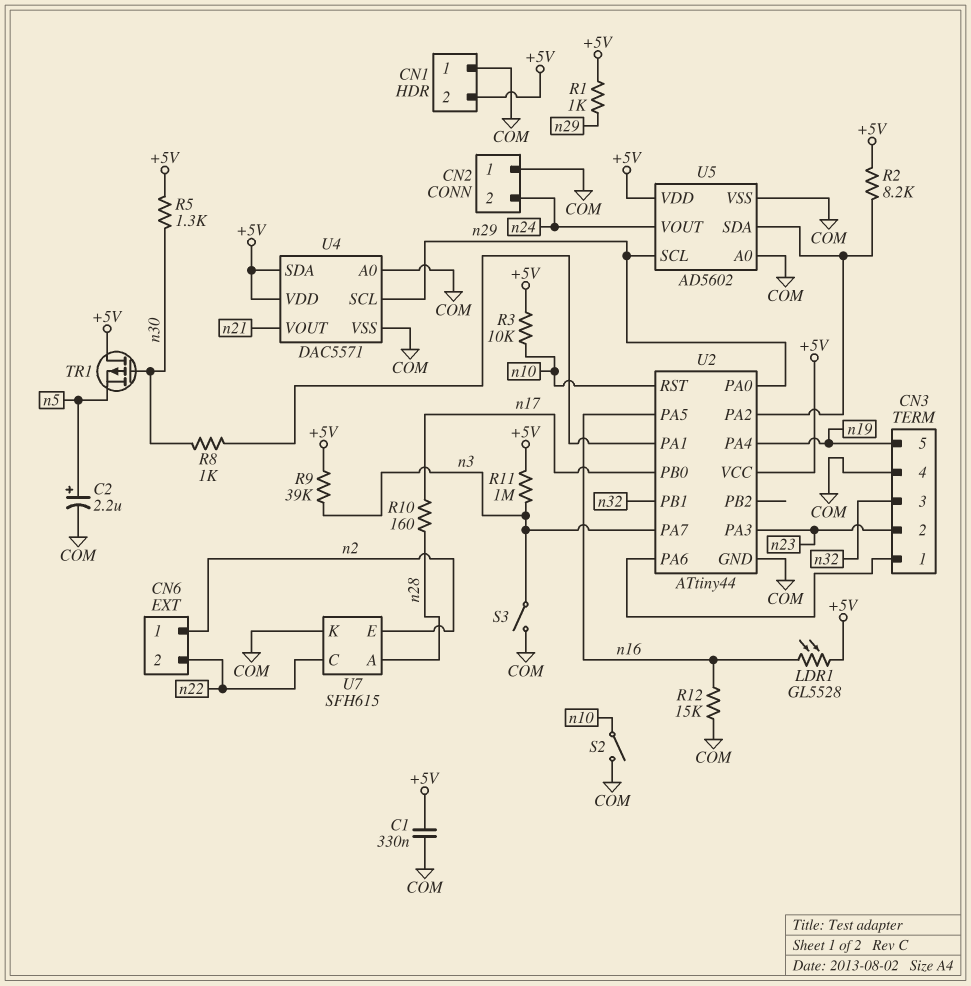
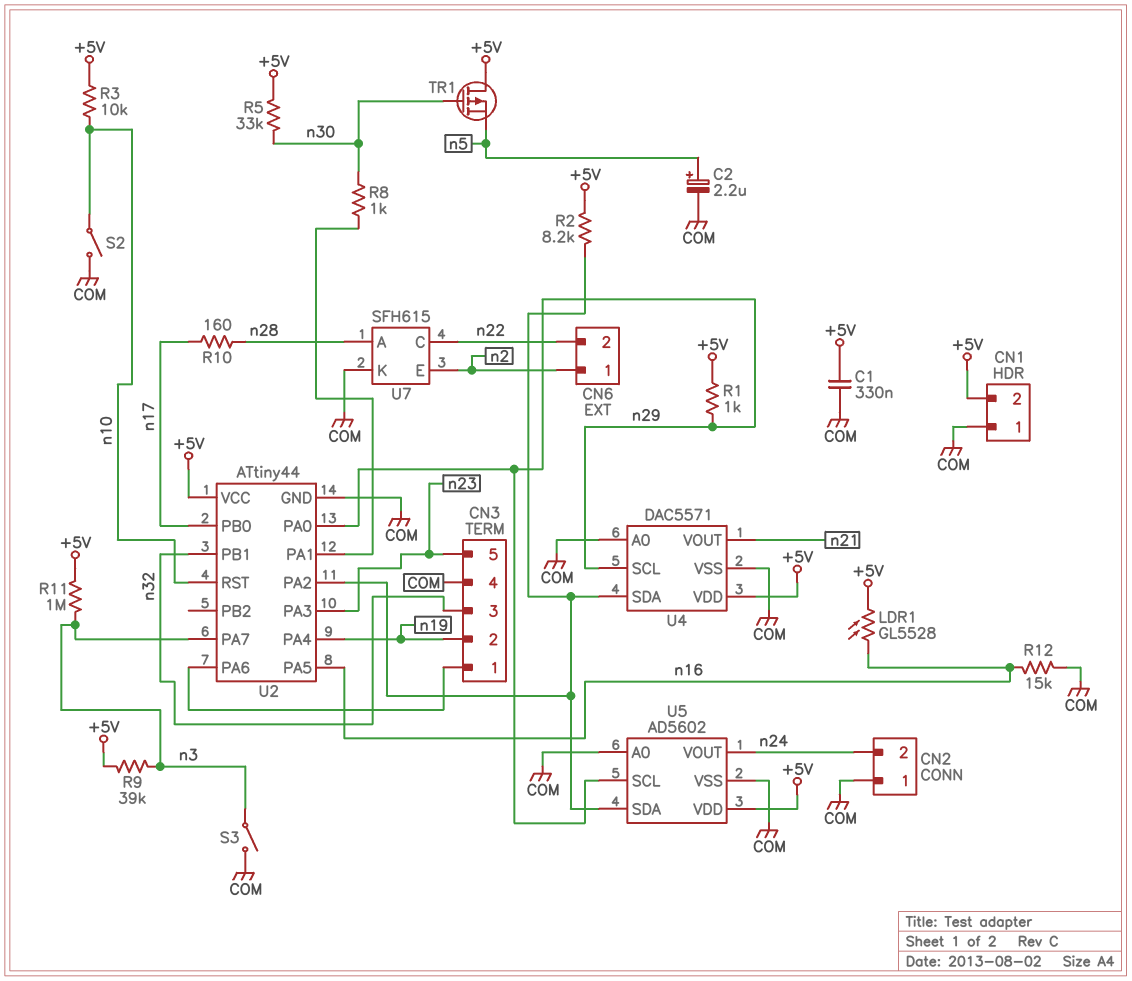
CN3 pin 2: n23 -> n19
CN3 pin 5: n19 -> n23
R5: 1.3k (+5V, n30) -> 33k (+5V, n30)
U4 pin SDA: +5V -> U2/PA2

